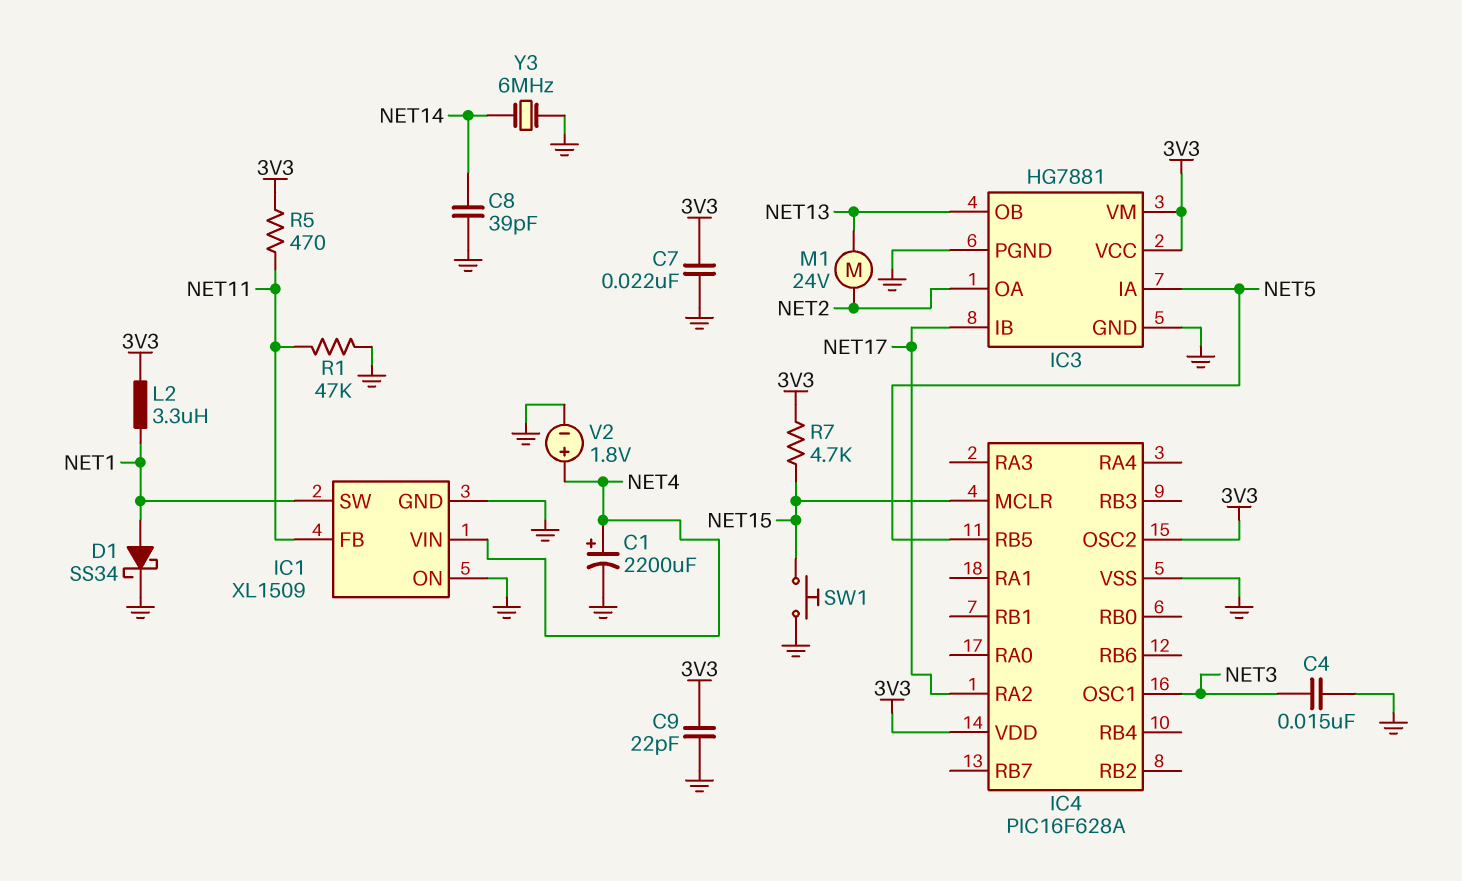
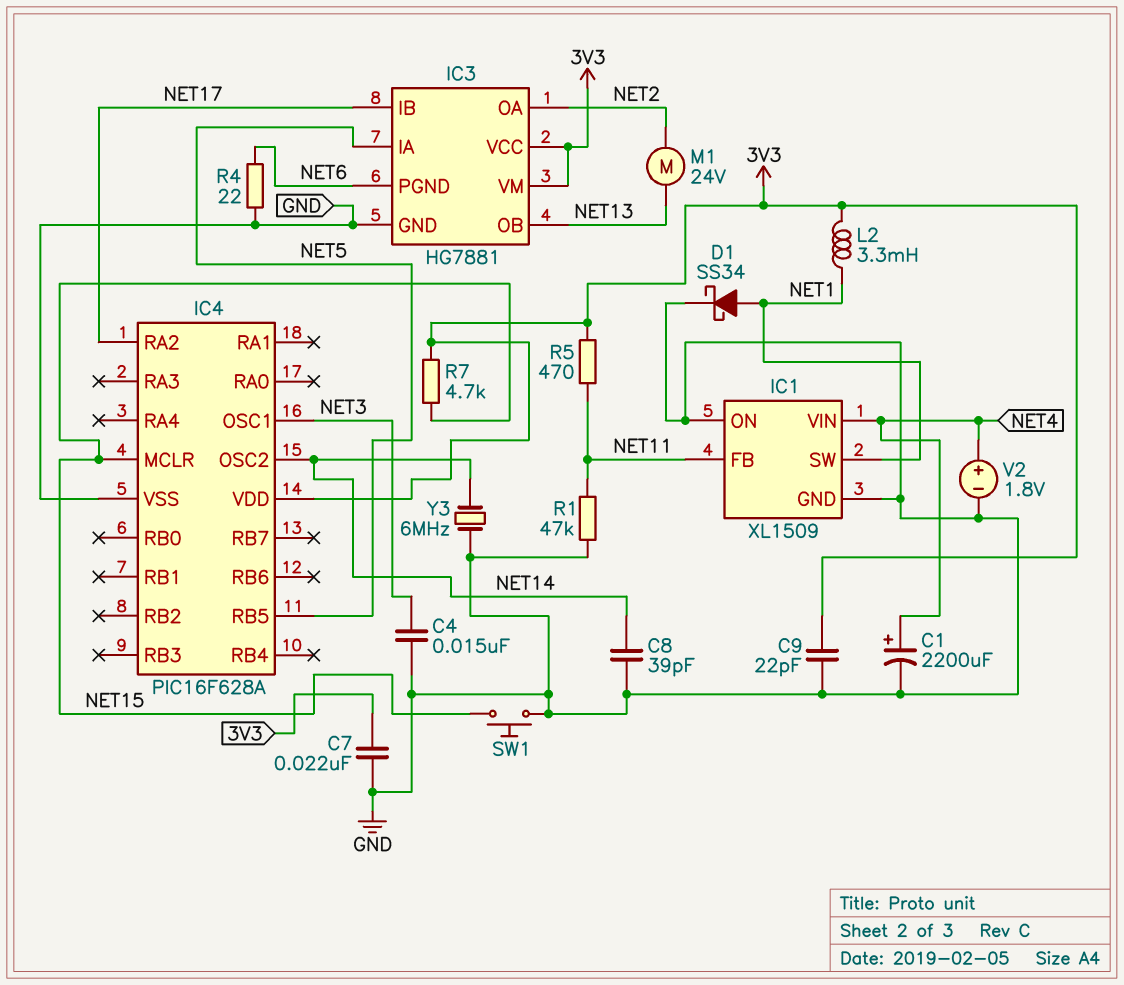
IC3 pin PGND: GND -> NET6
IC4 pin OSC2: 3V3 -> NET14
L2: 3.3uH (3V3, NET1) -> 3.3mH (3V3, NET1)
R4: none -> 22 (GND, NET6)

